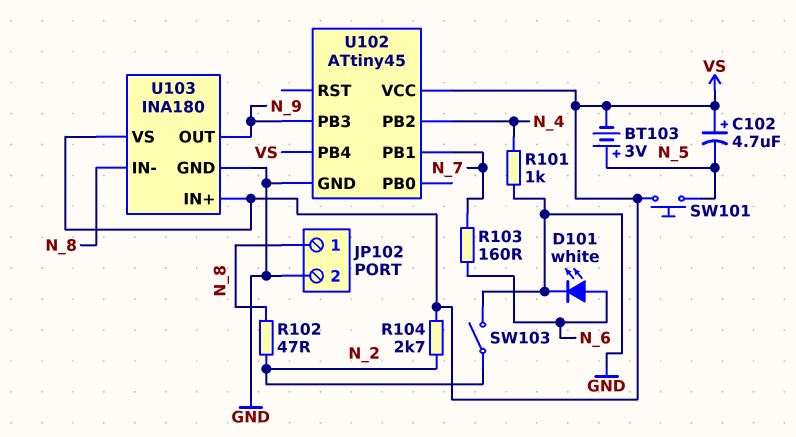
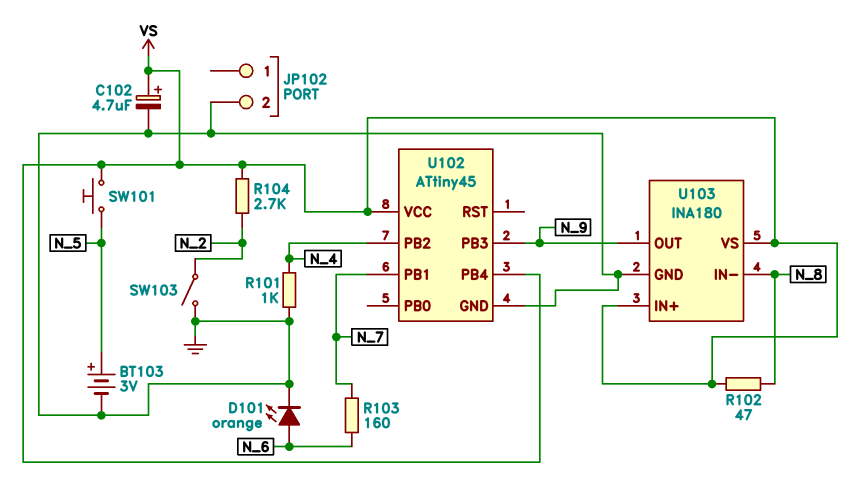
BT103: 3V (plus N_5, minus VS) -> 3V (plus N_5, minus GND)
C102: 4.7uF (plus VS, minus N_5) -> 4.7uF (plus VS, minus GND)
D101: LED white (A N_6, K GND) -> LED orange (A N_6, K GND)
JP102 pin 1: N_8 -> none
R102: 47 (N_2, N_8) -> 47 (N_8, VS)

